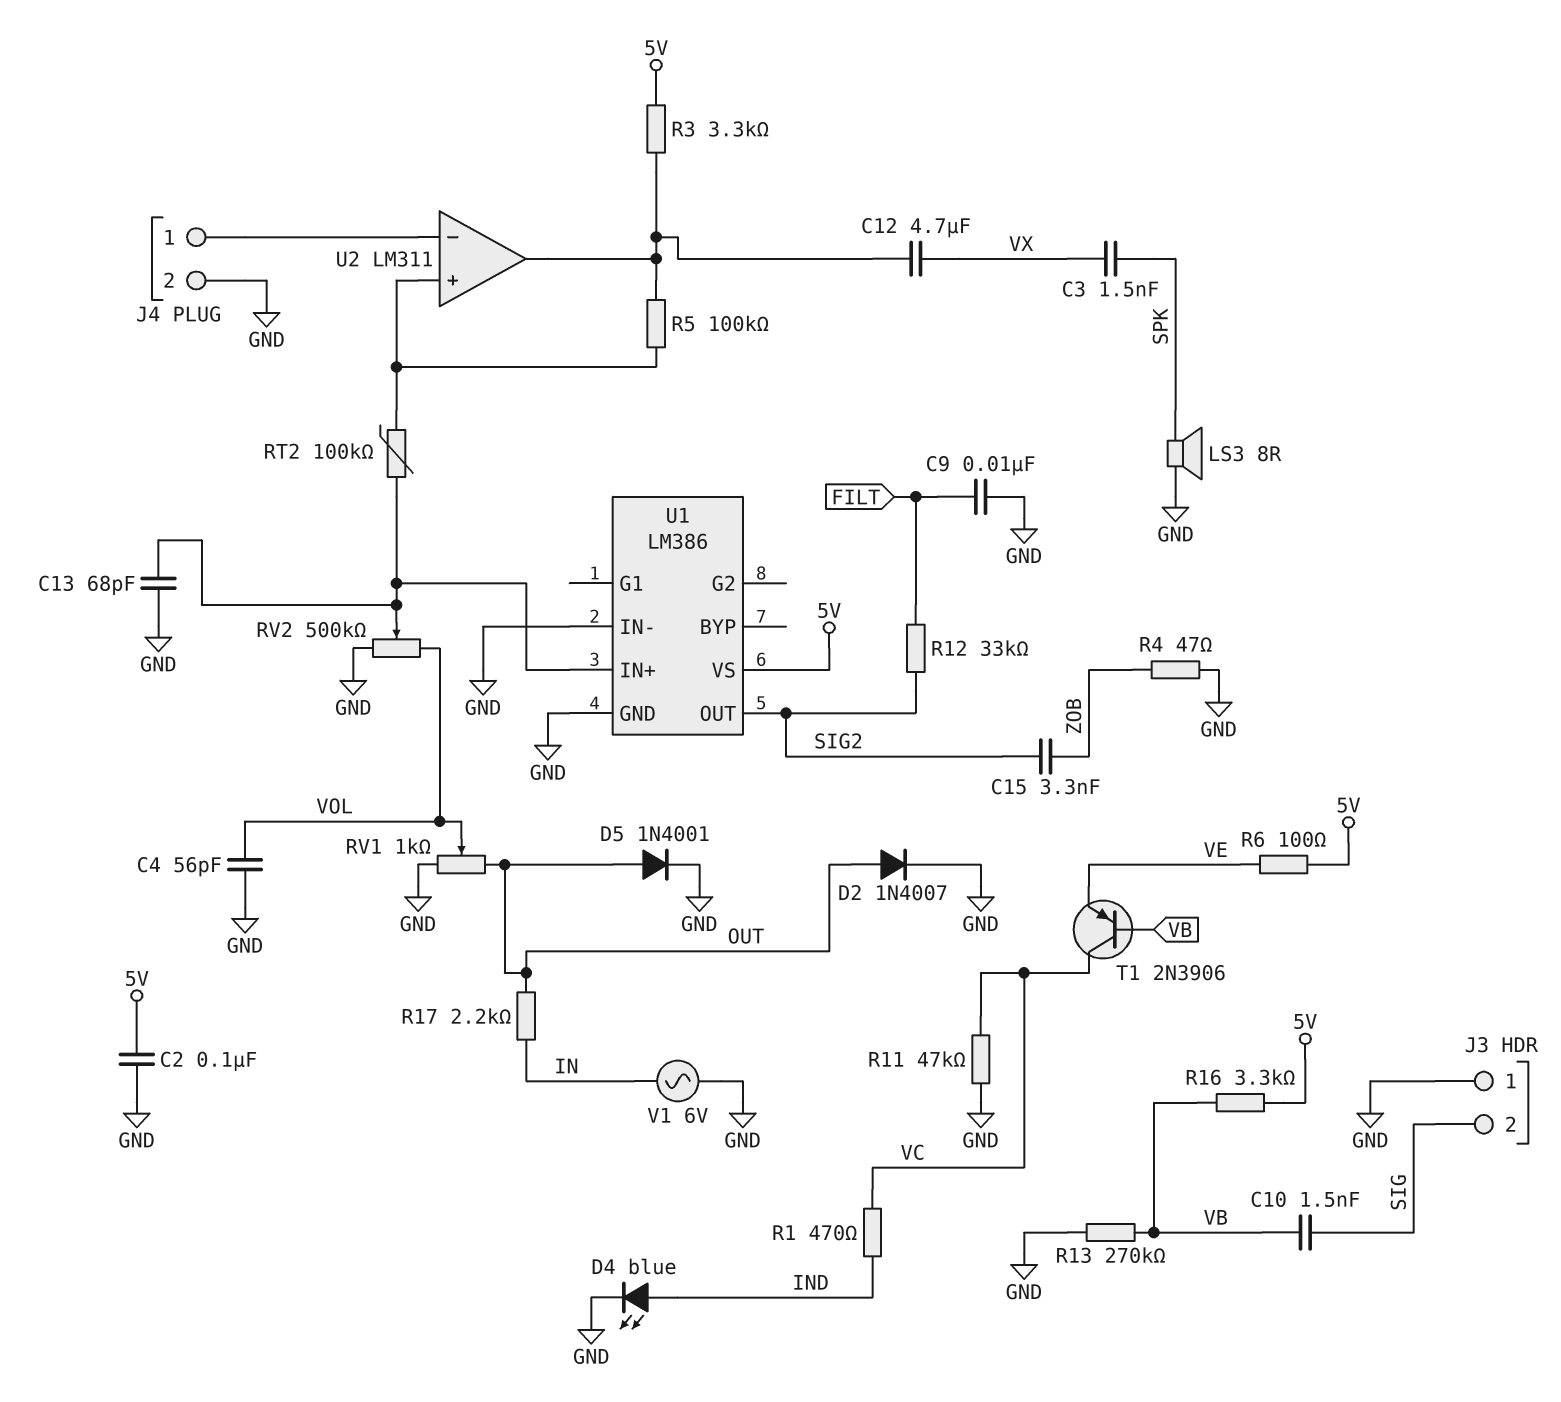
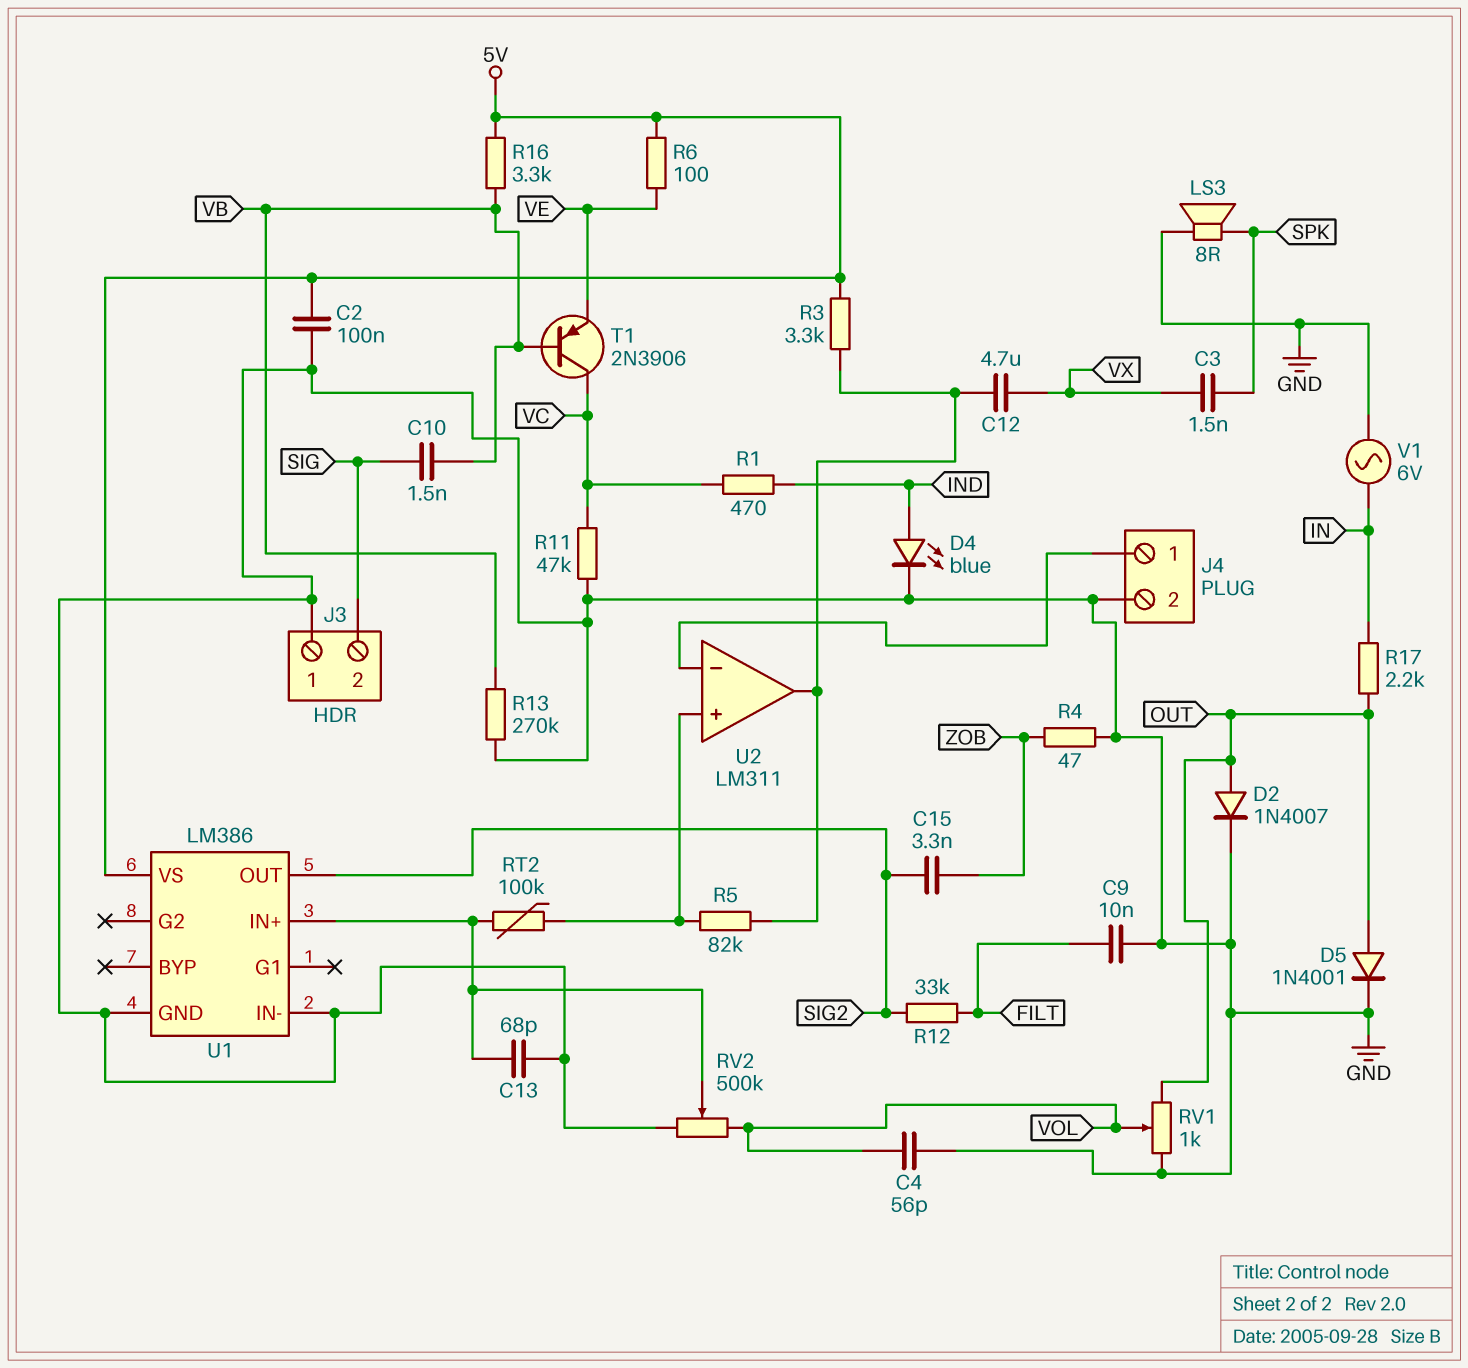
R5: 100k (U2/in+, U2/out) -> 82k (U2/in+, U2/out)

